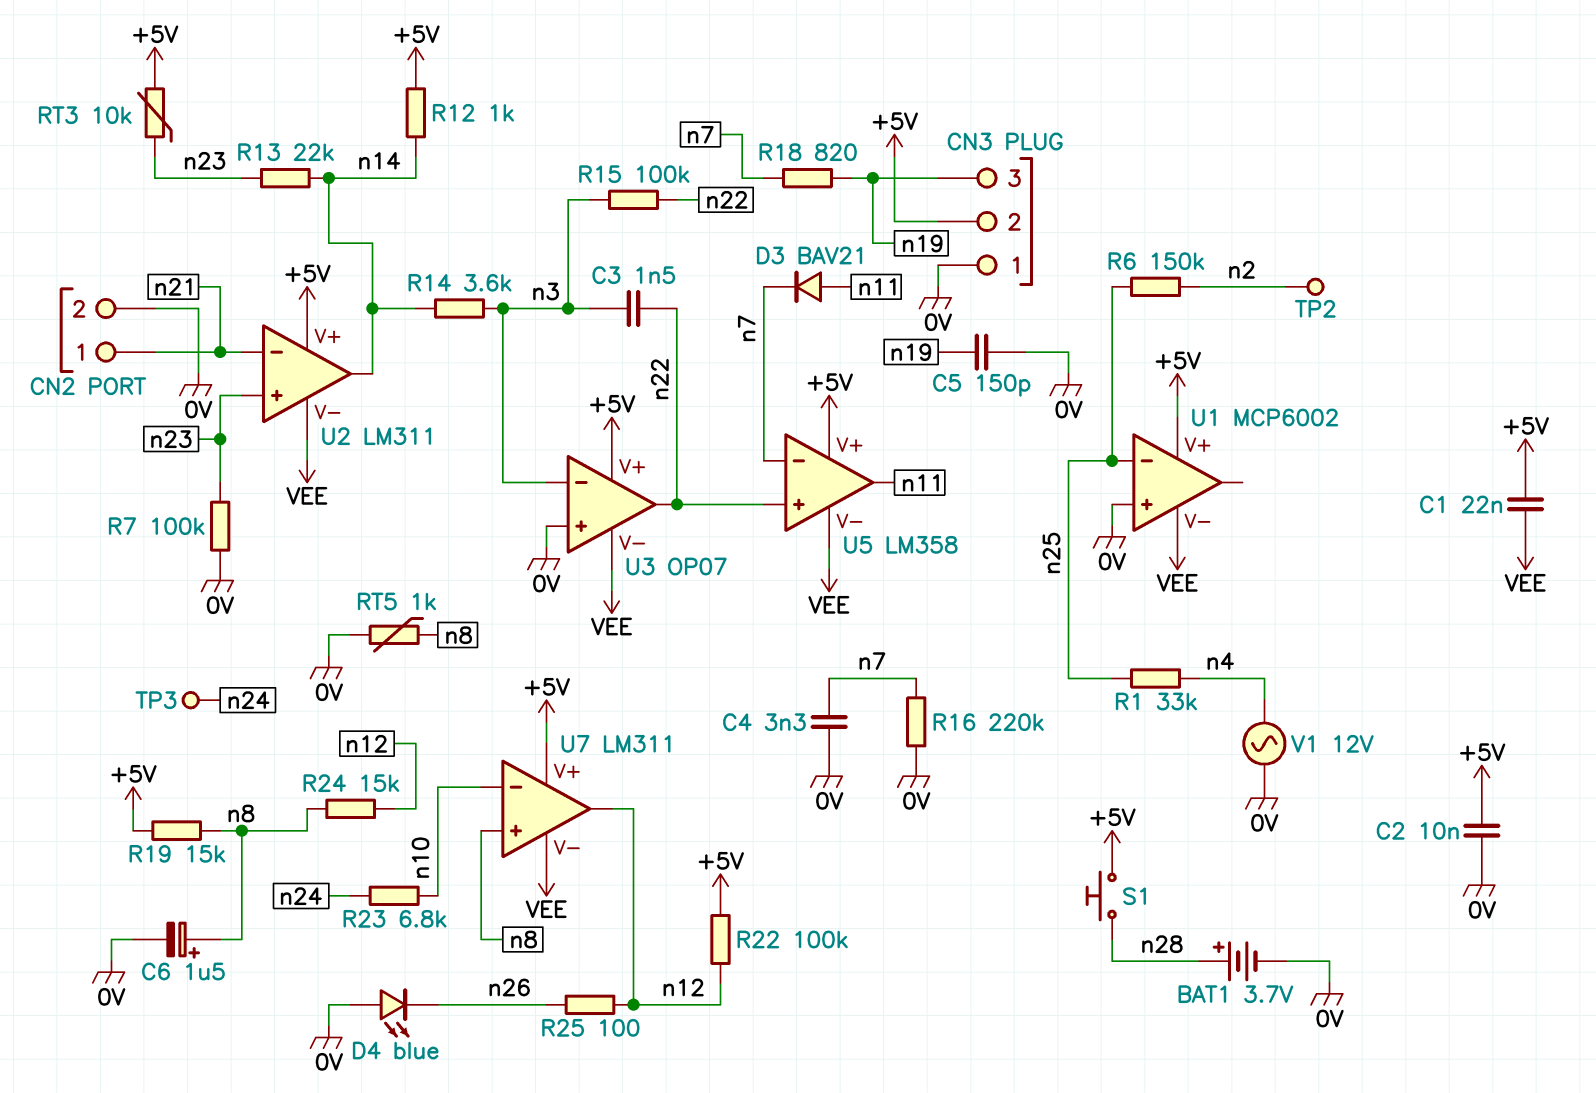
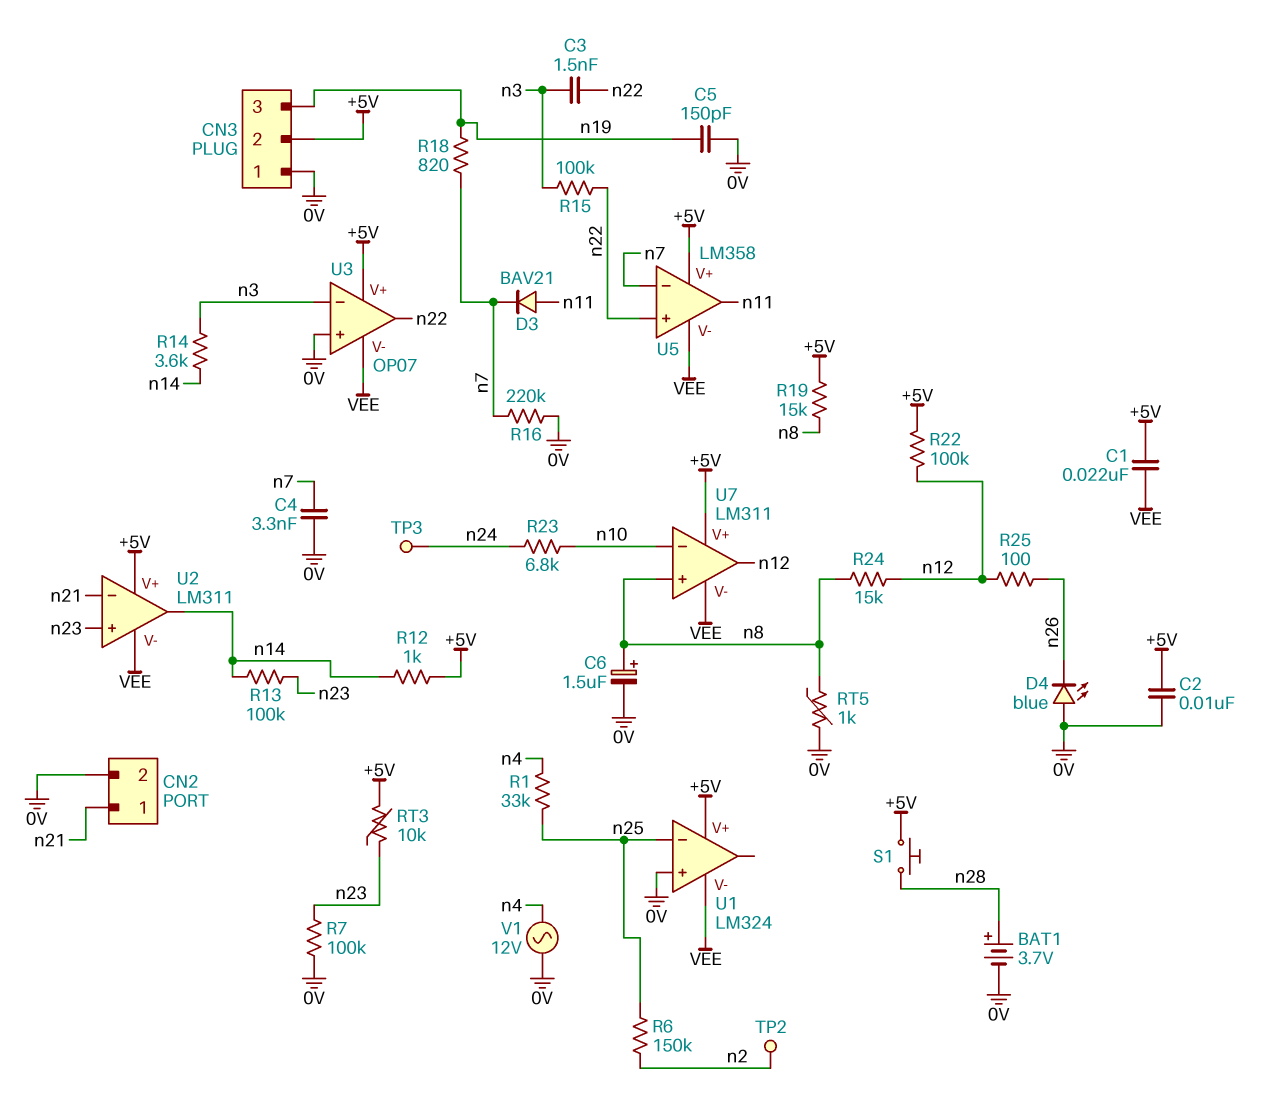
R13: 22k (n14, n23) -> 100k (n14, n23)
U1: MCP6002 -> LM324

